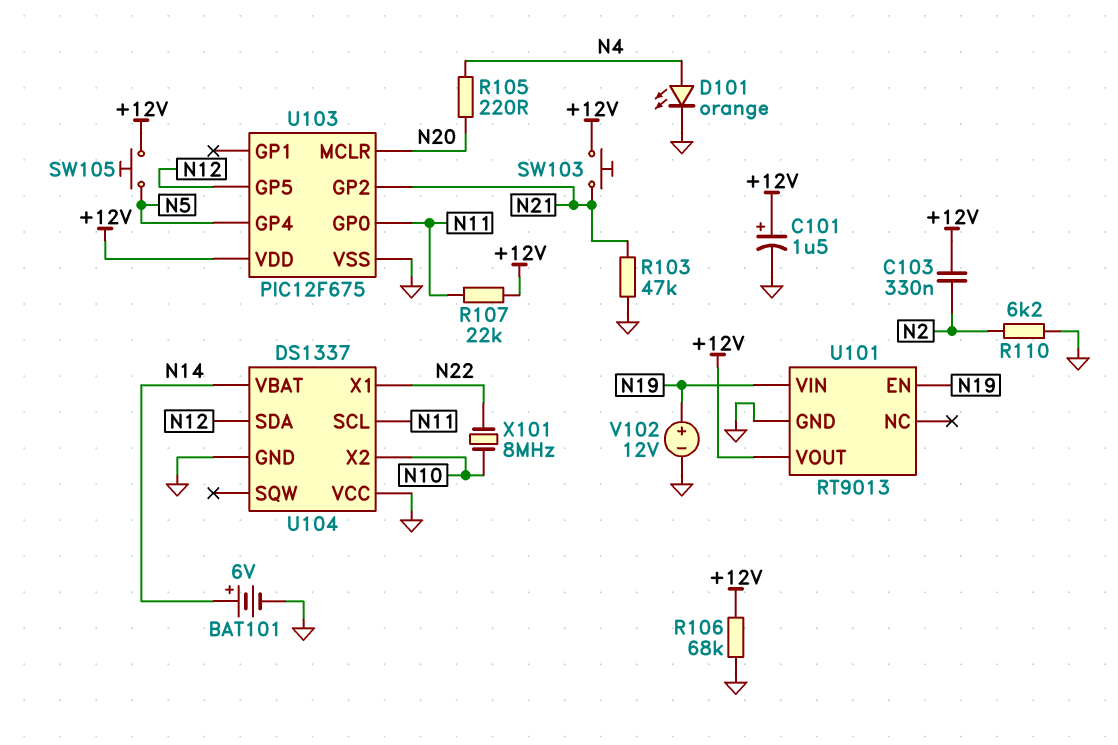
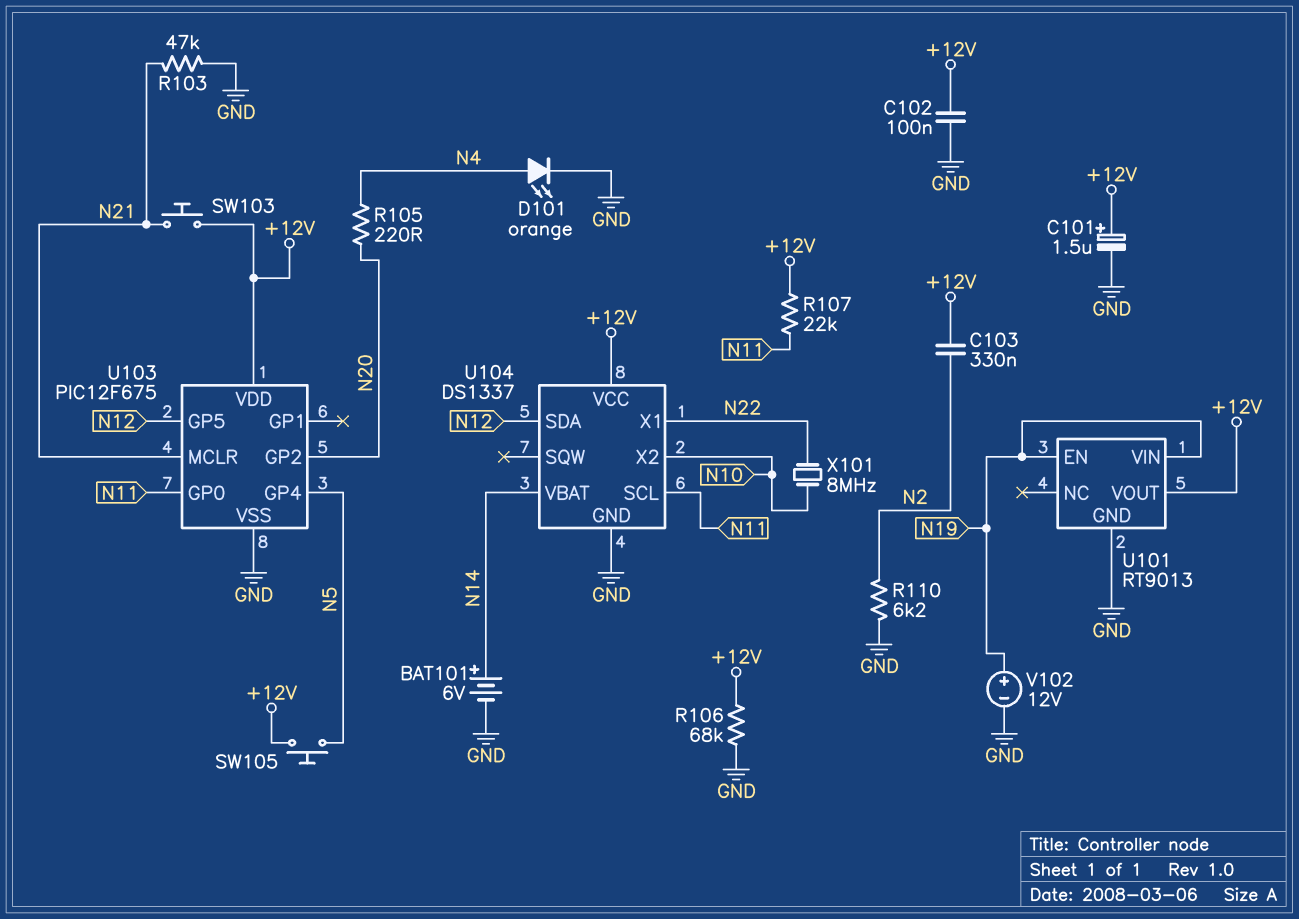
C102: none -> 100nF (+12V, GND)
U103 pin GP2: N21 -> N20
U103 pin MCLR: N20 -> N21
U104 pin VCC: GND -> +12V

